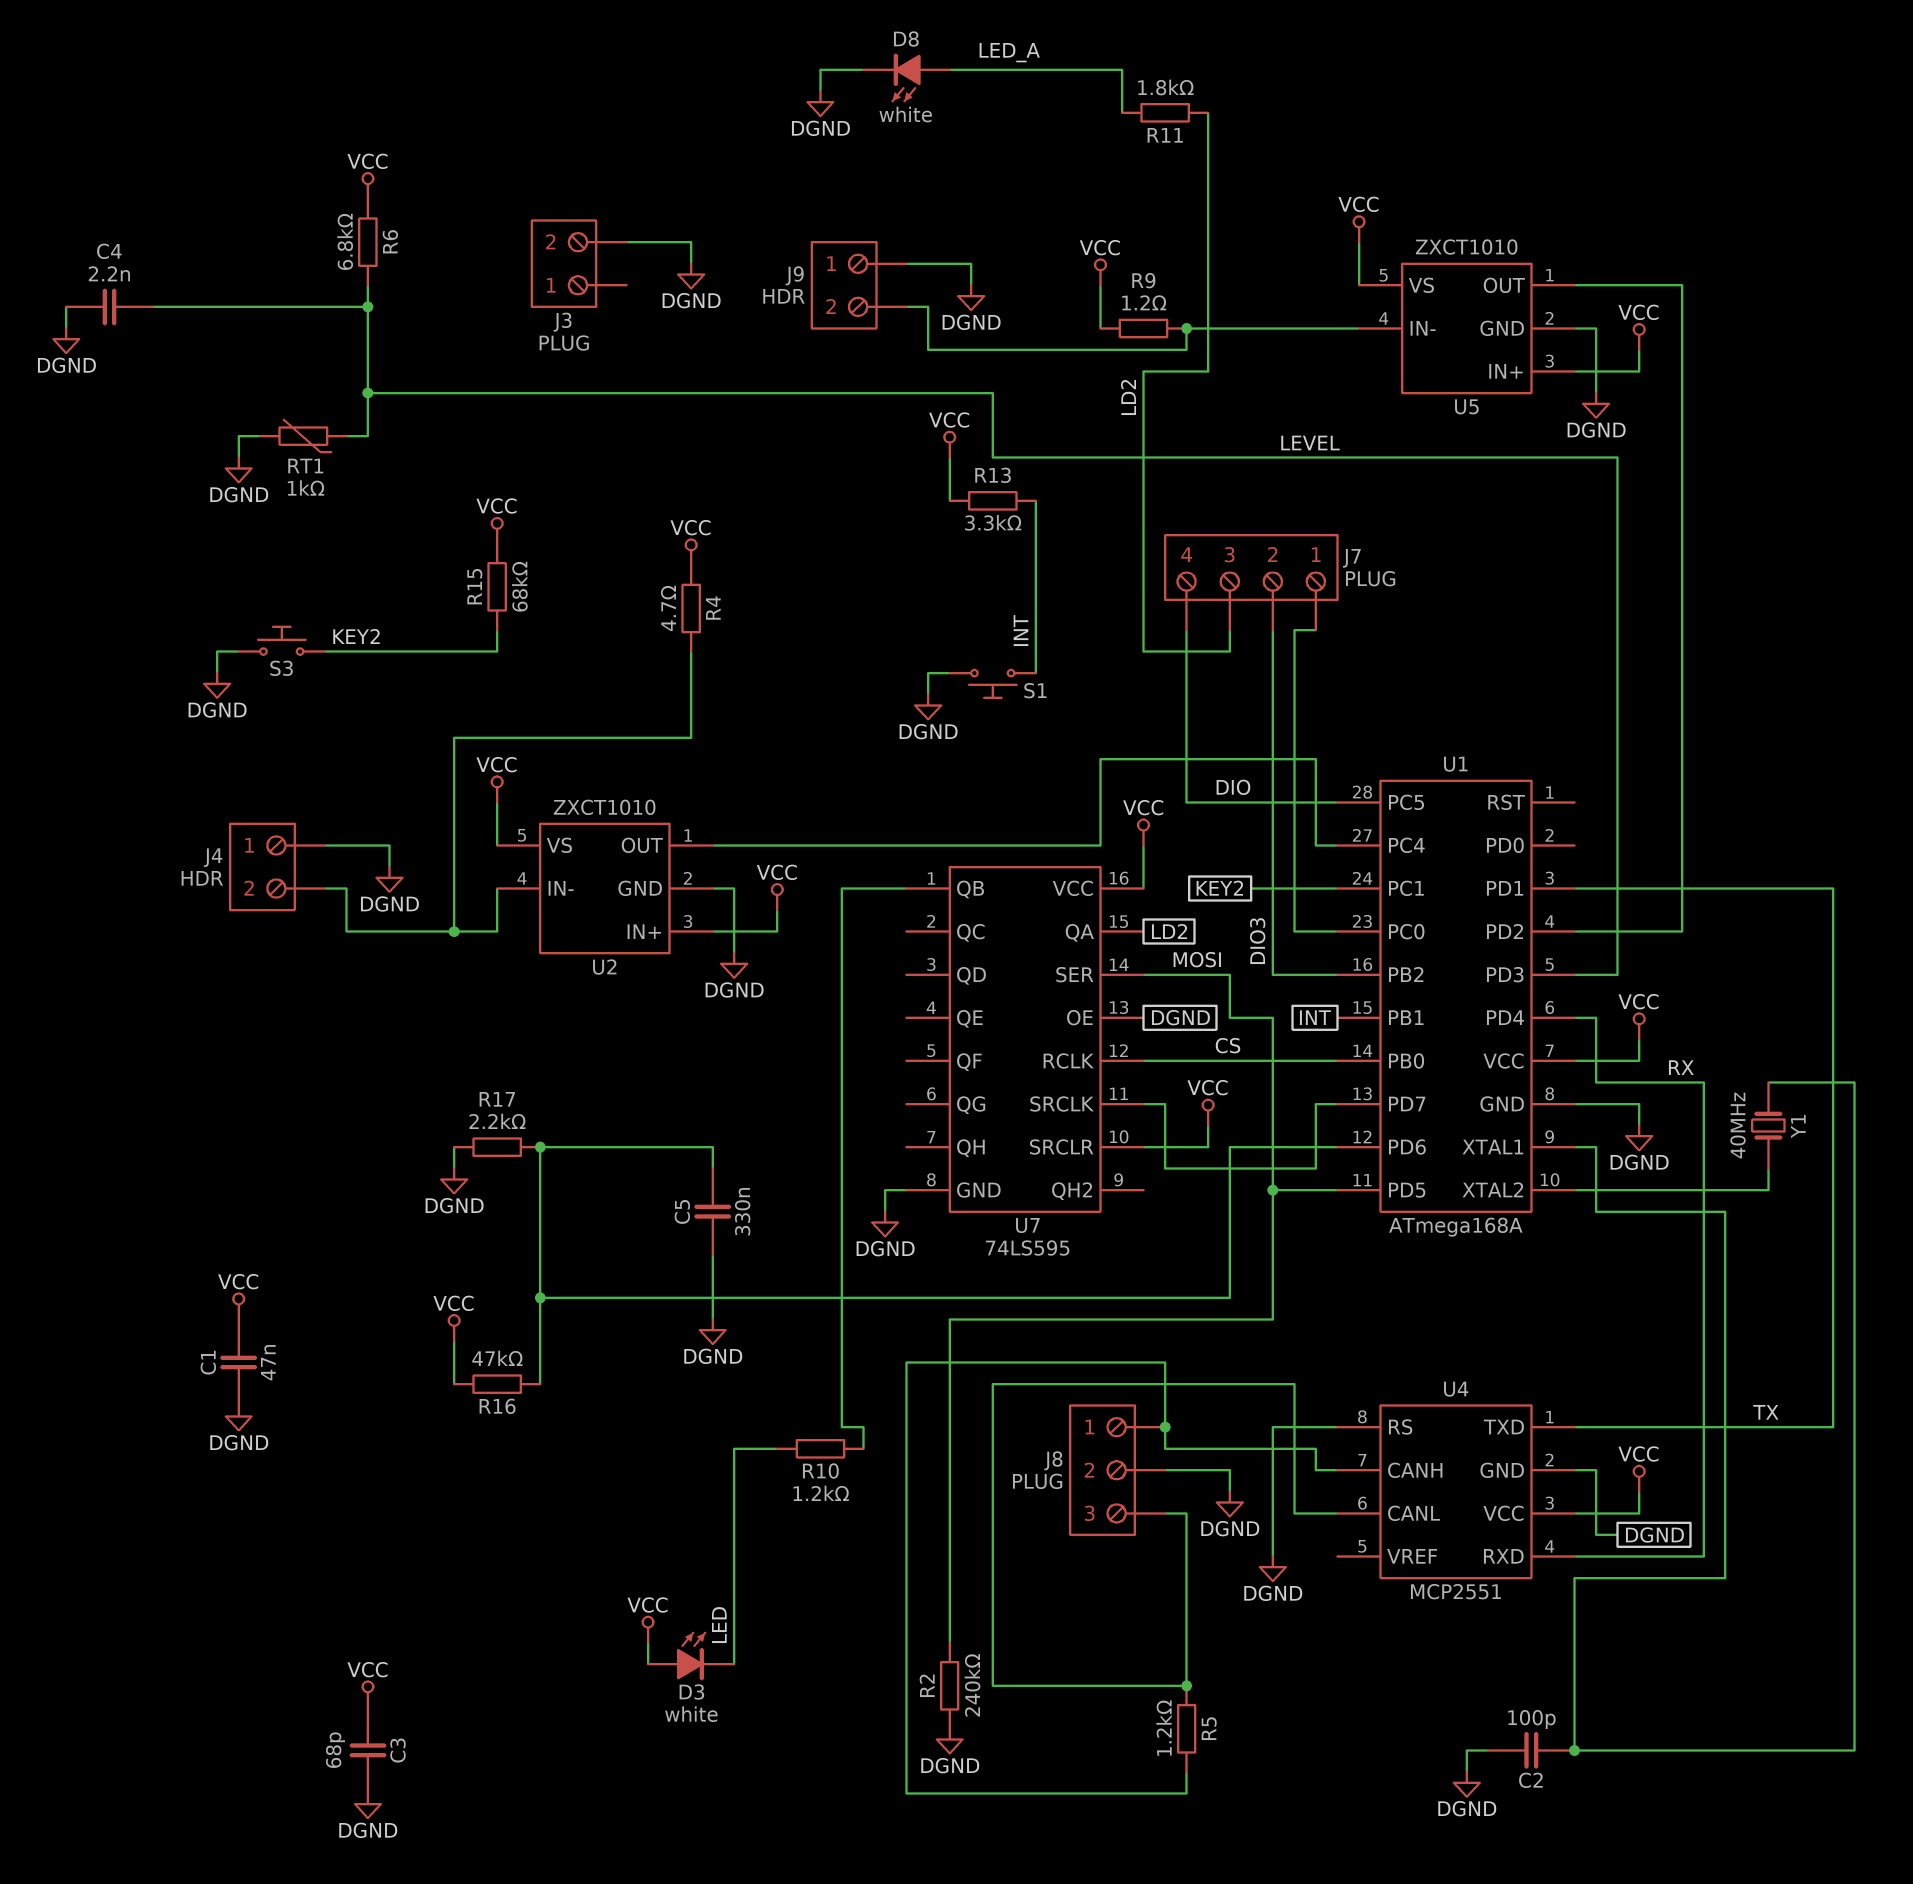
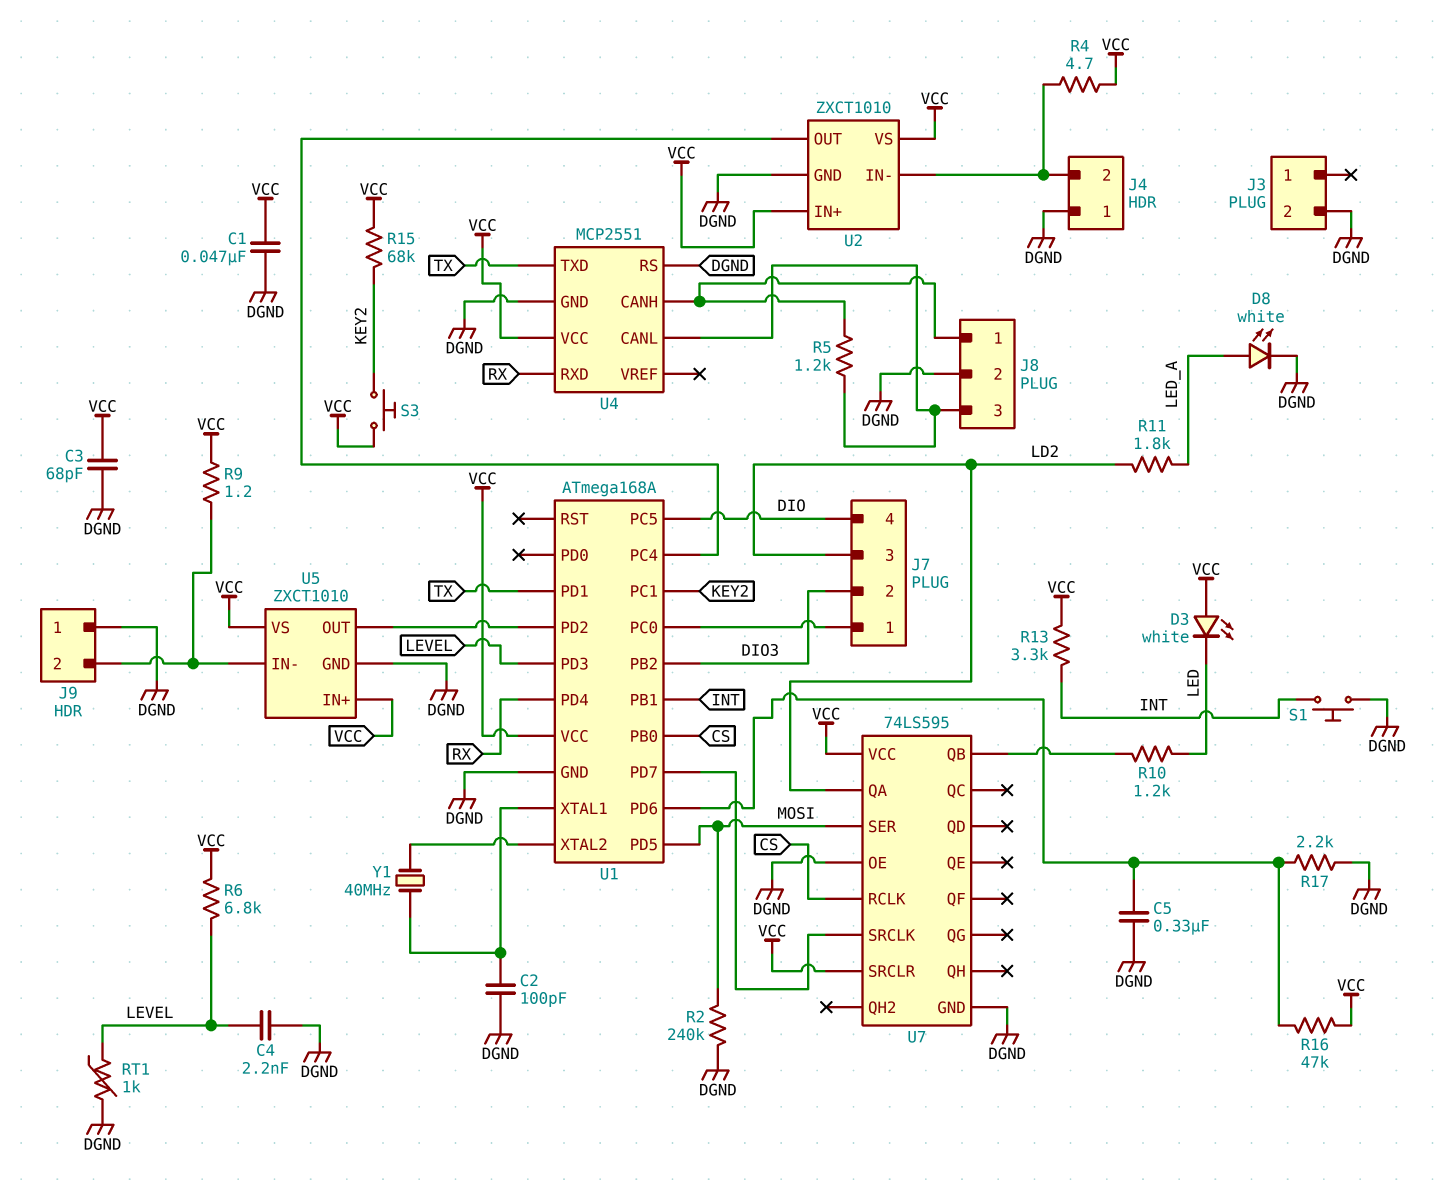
S3: button (DGND, KEY2) -> button (KEY2, VCC)

